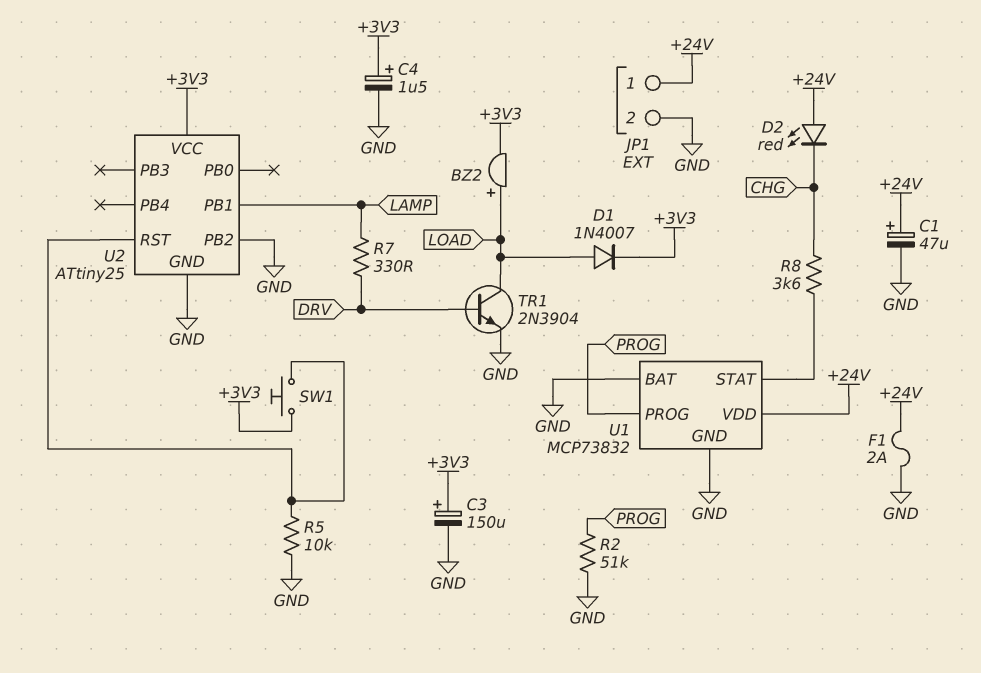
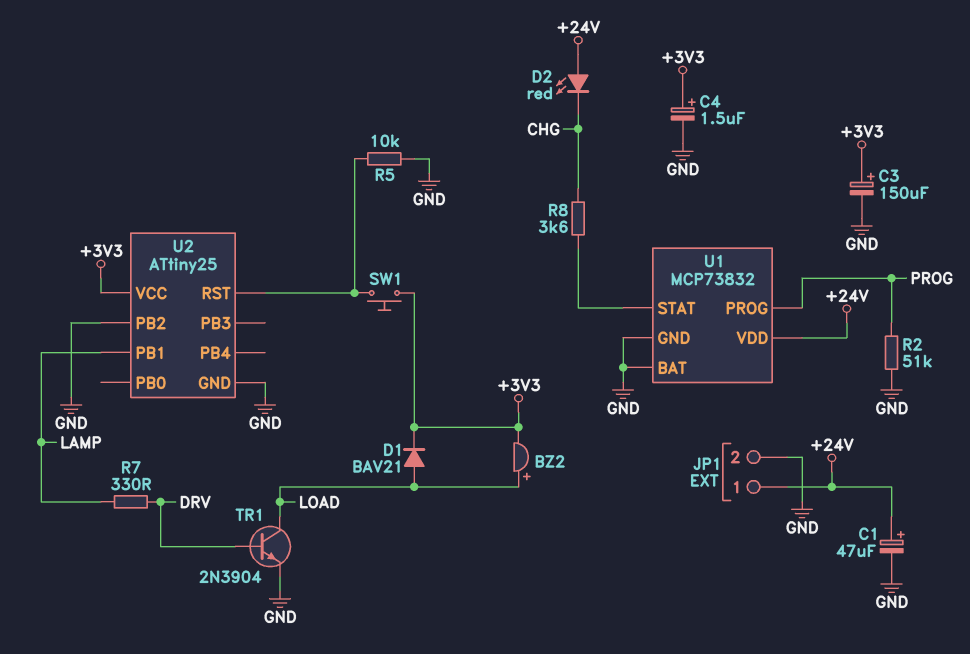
D1: diode 1N4007 (A LOAD, K +3V3) -> diode BAV21 (A LOAD, K +3V3)
F1: 2A (+24V, GND) -> none

